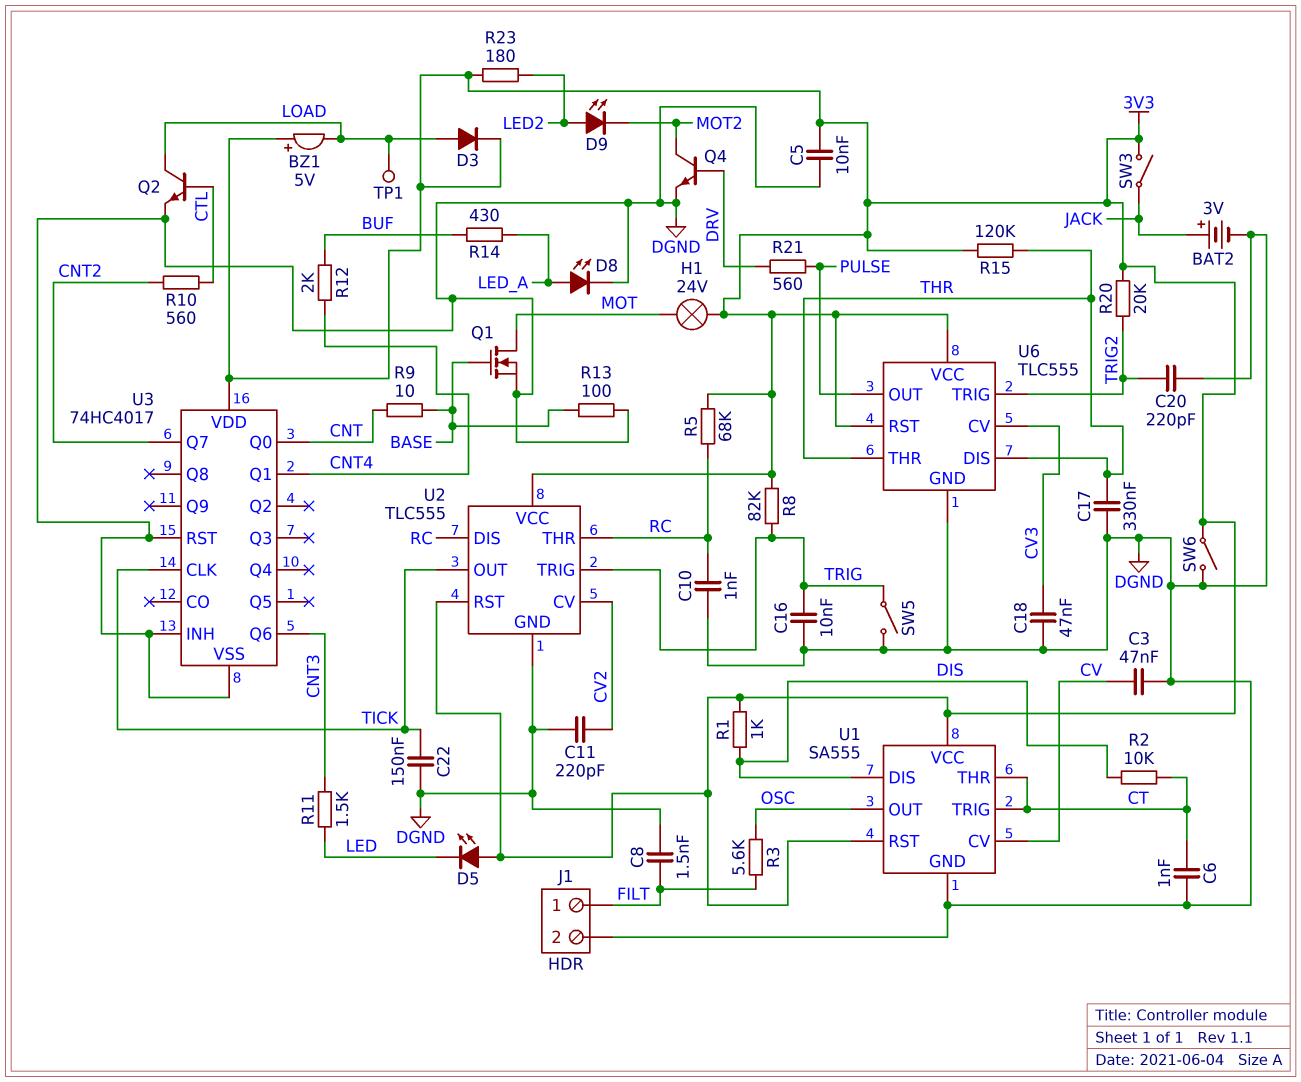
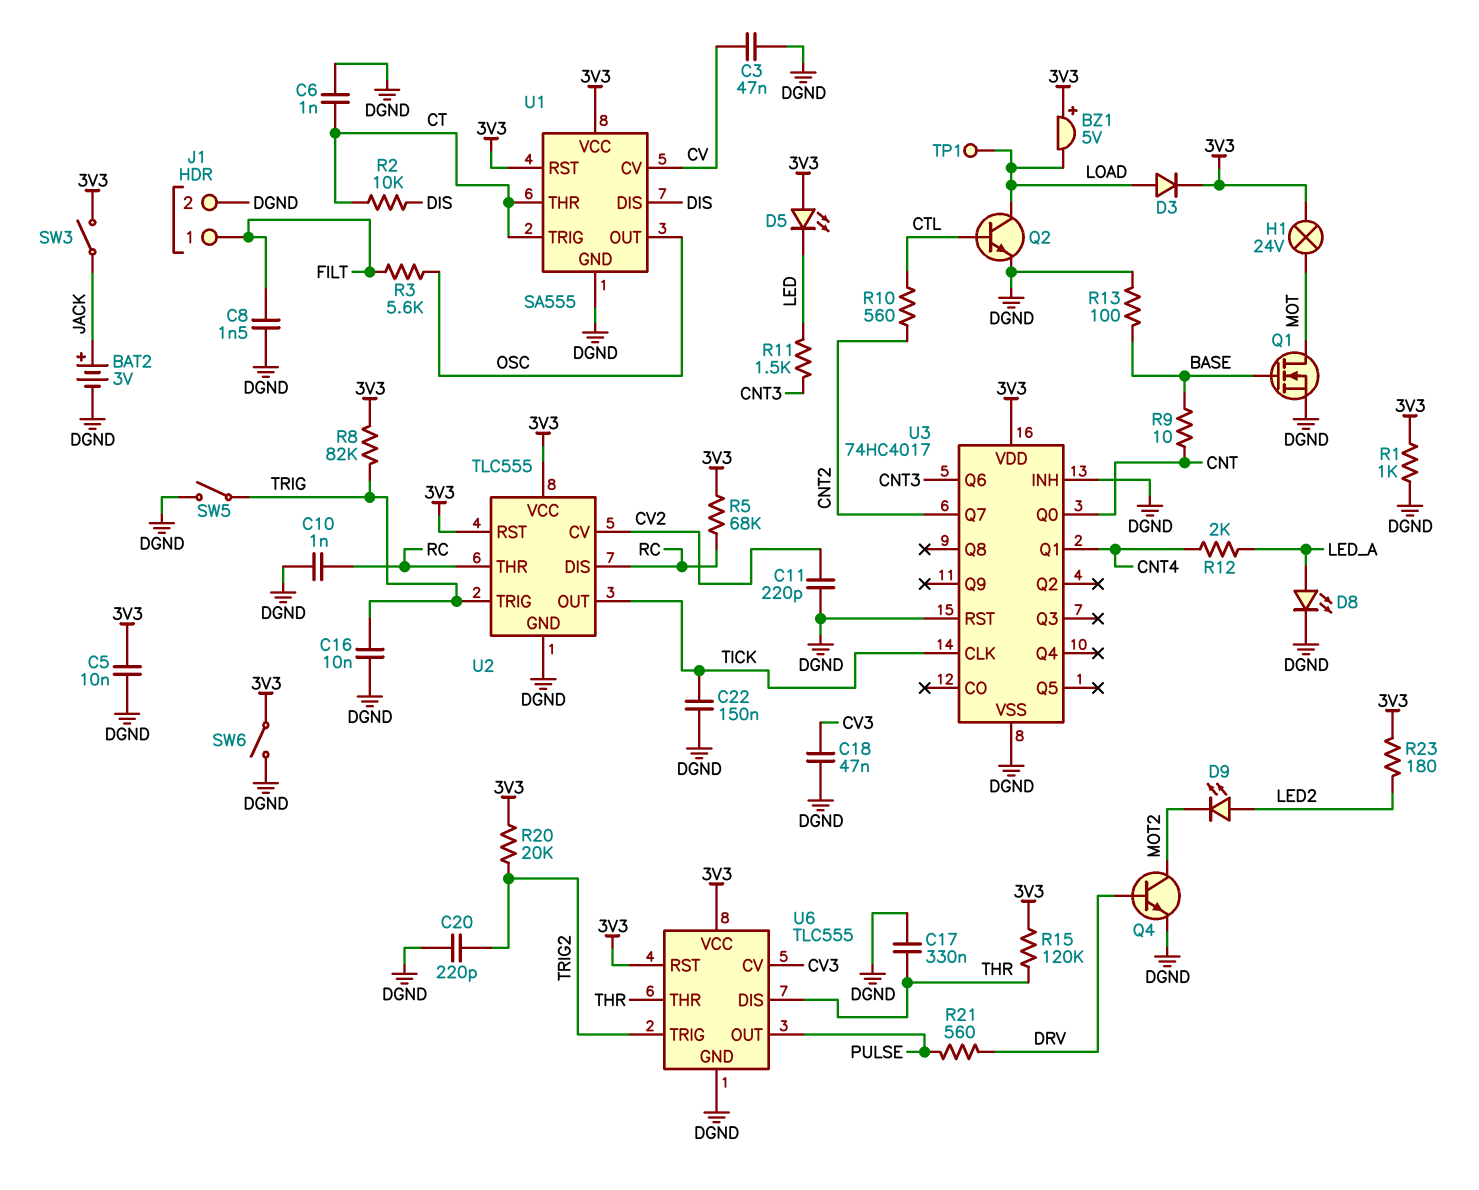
R1: 1k (3V3, DIS) -> 1k (3V3, DGND)
R12: 2k (BUF, CNT4) -> 2k (CNT4, LED_A)
R14: 430 (BUF, LED_A) -> none

